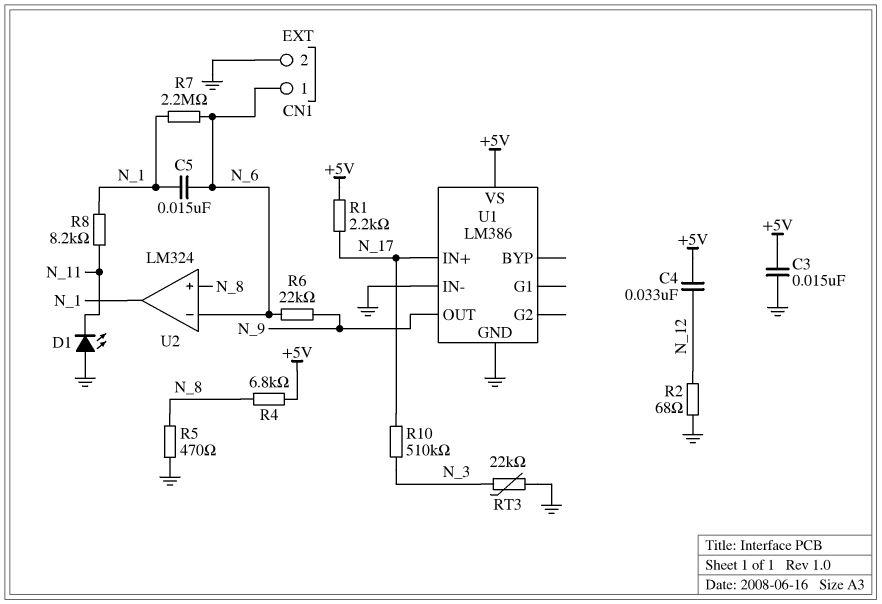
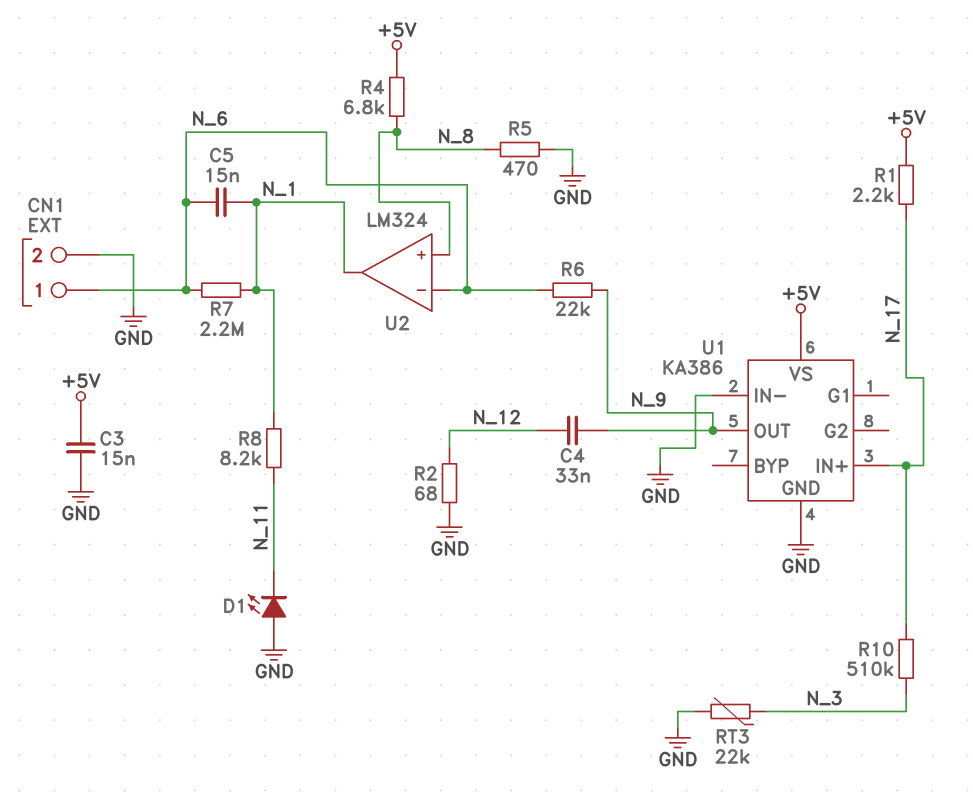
C4: 33nF (+5V, N_12) -> 33nF (N_9, N_12)
U1: LM386 -> KA386

